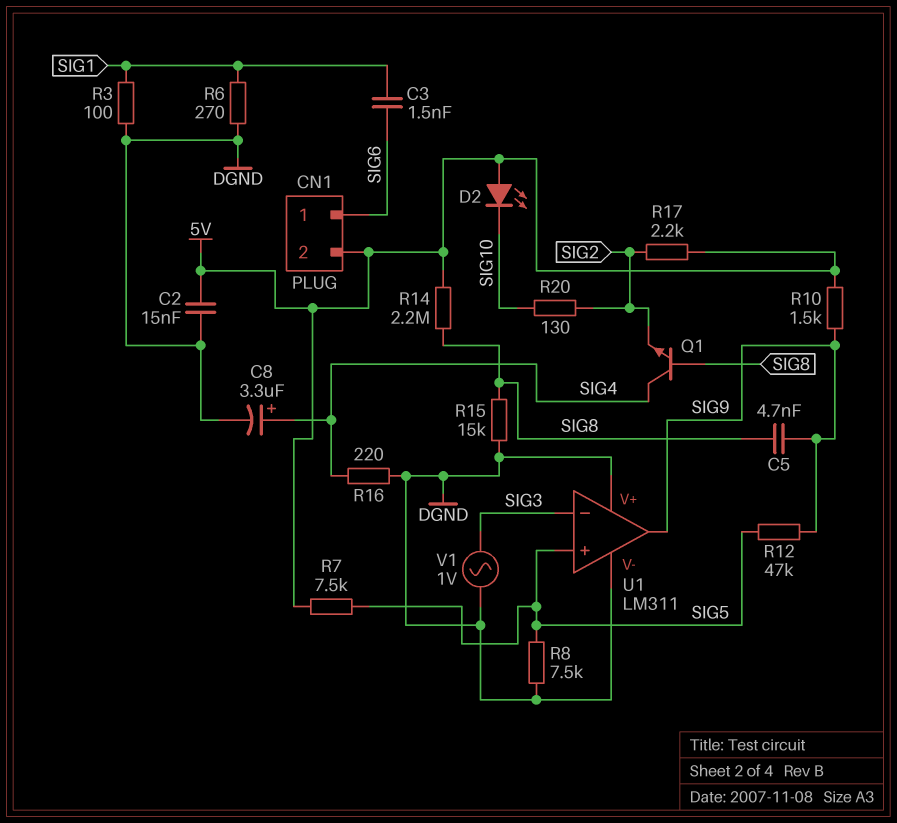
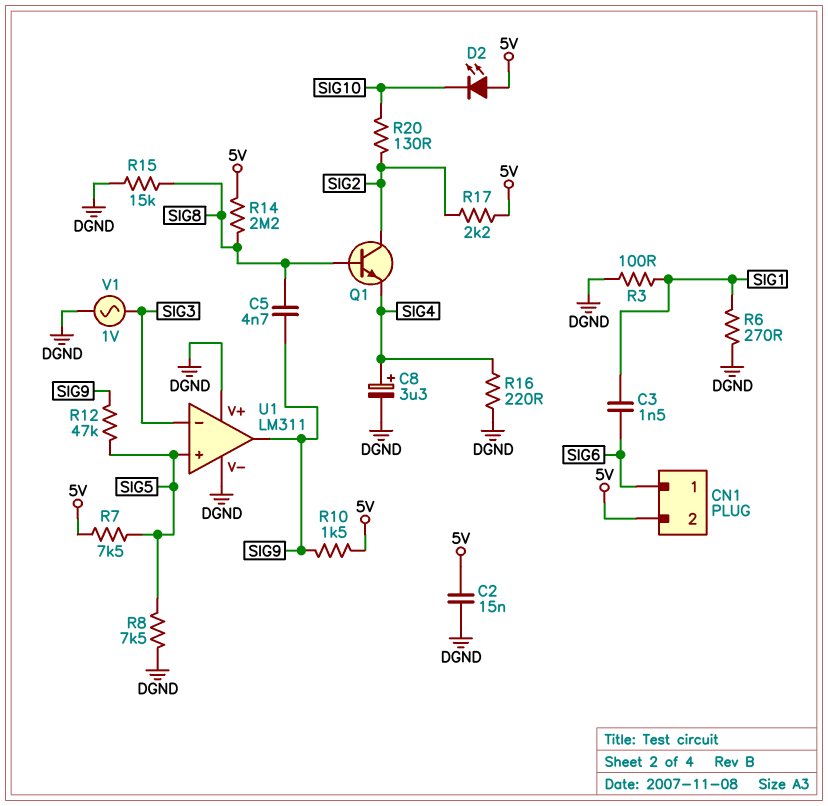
Q1: NPN (B SIG8, C SIG4, E SIG2) -> NPN (B SIG8, C SIG2, E SIG4)

